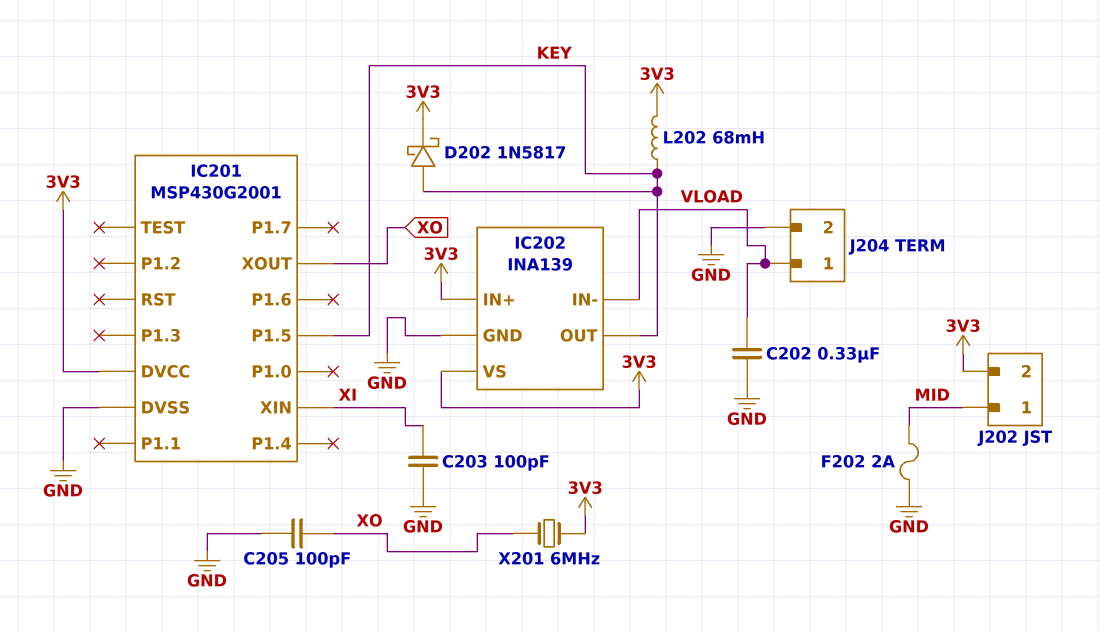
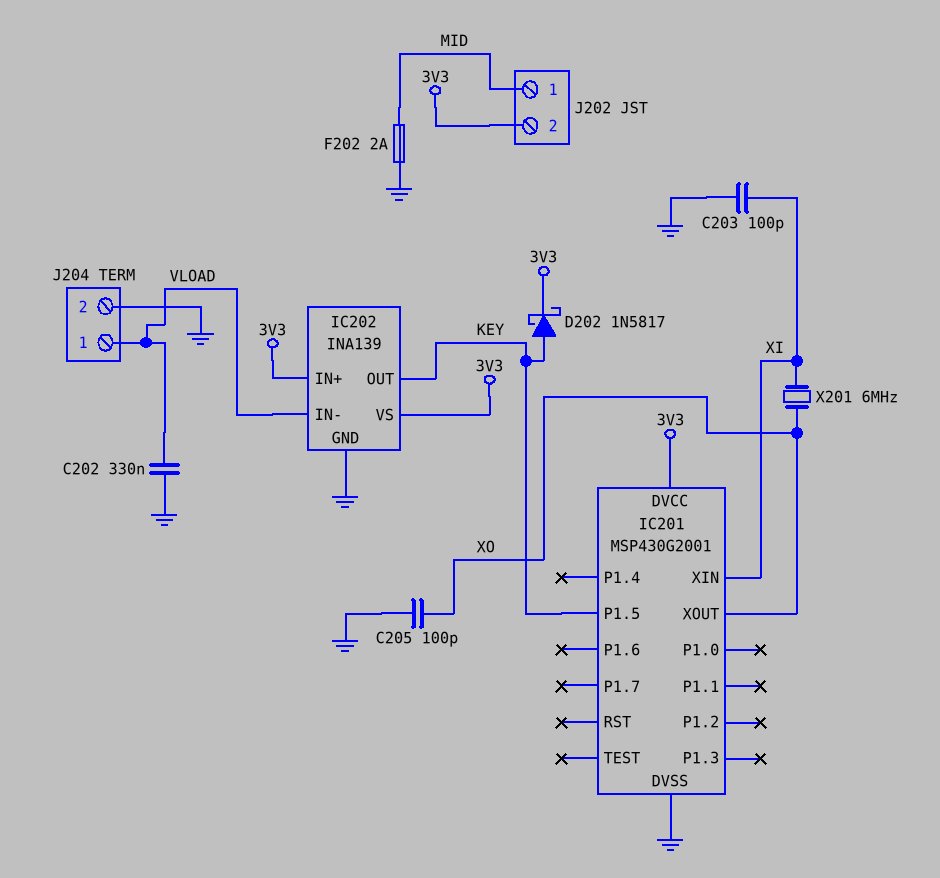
L202: 68mH (3V3, KEY) -> none
X201: 6MHz (3V3, XO) -> 6MHz (XI, XO)

